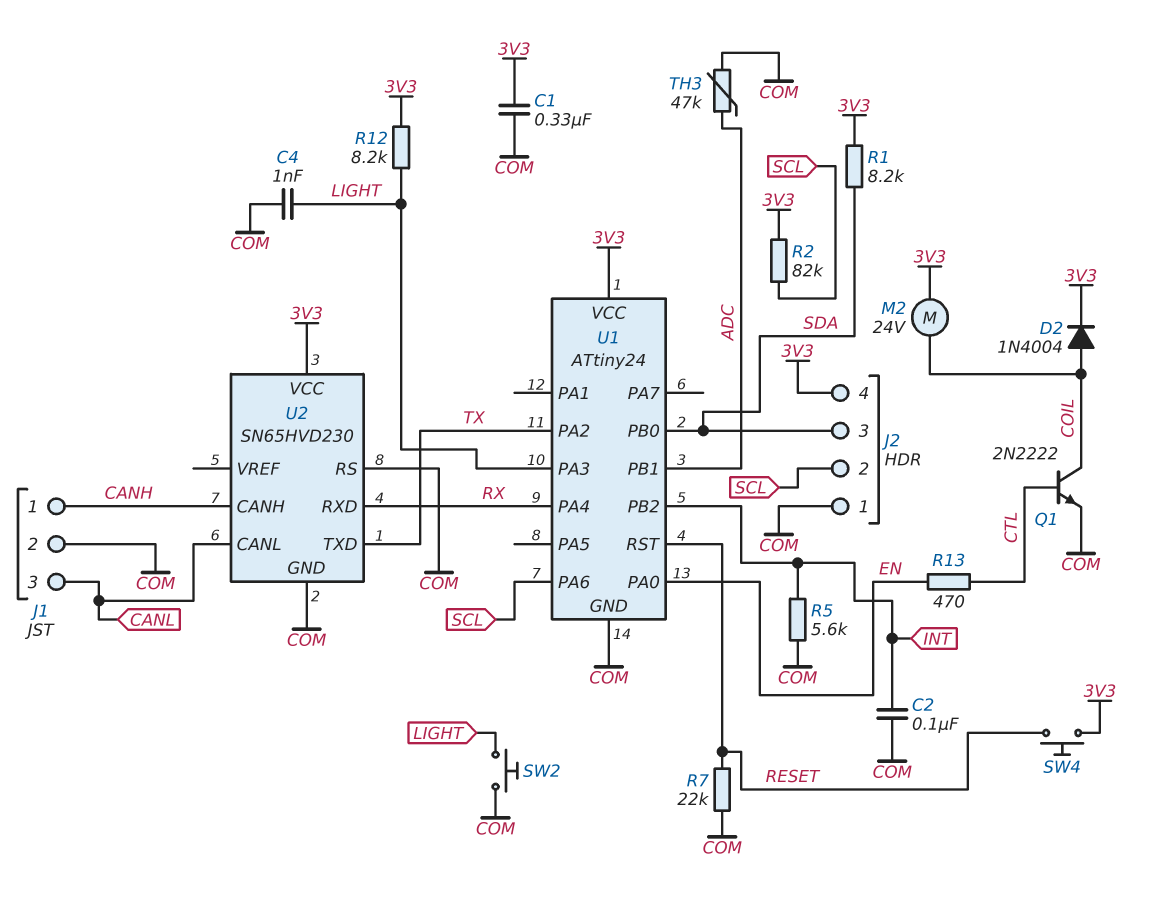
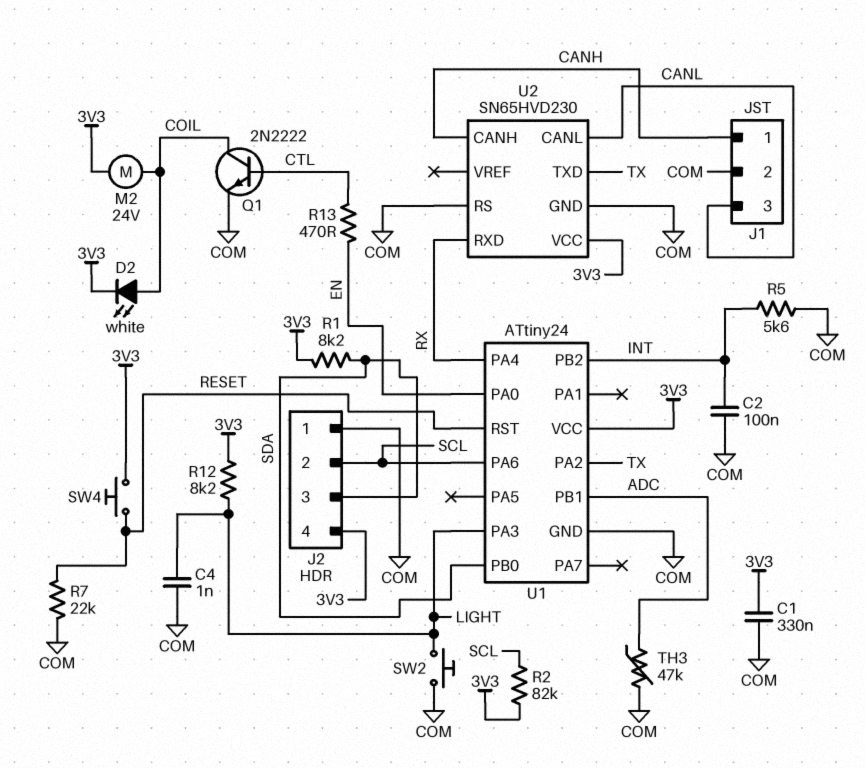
D2: diode 1N4004 (A COIL, K 3V3) -> LED white (A COIL, K 3V3)

